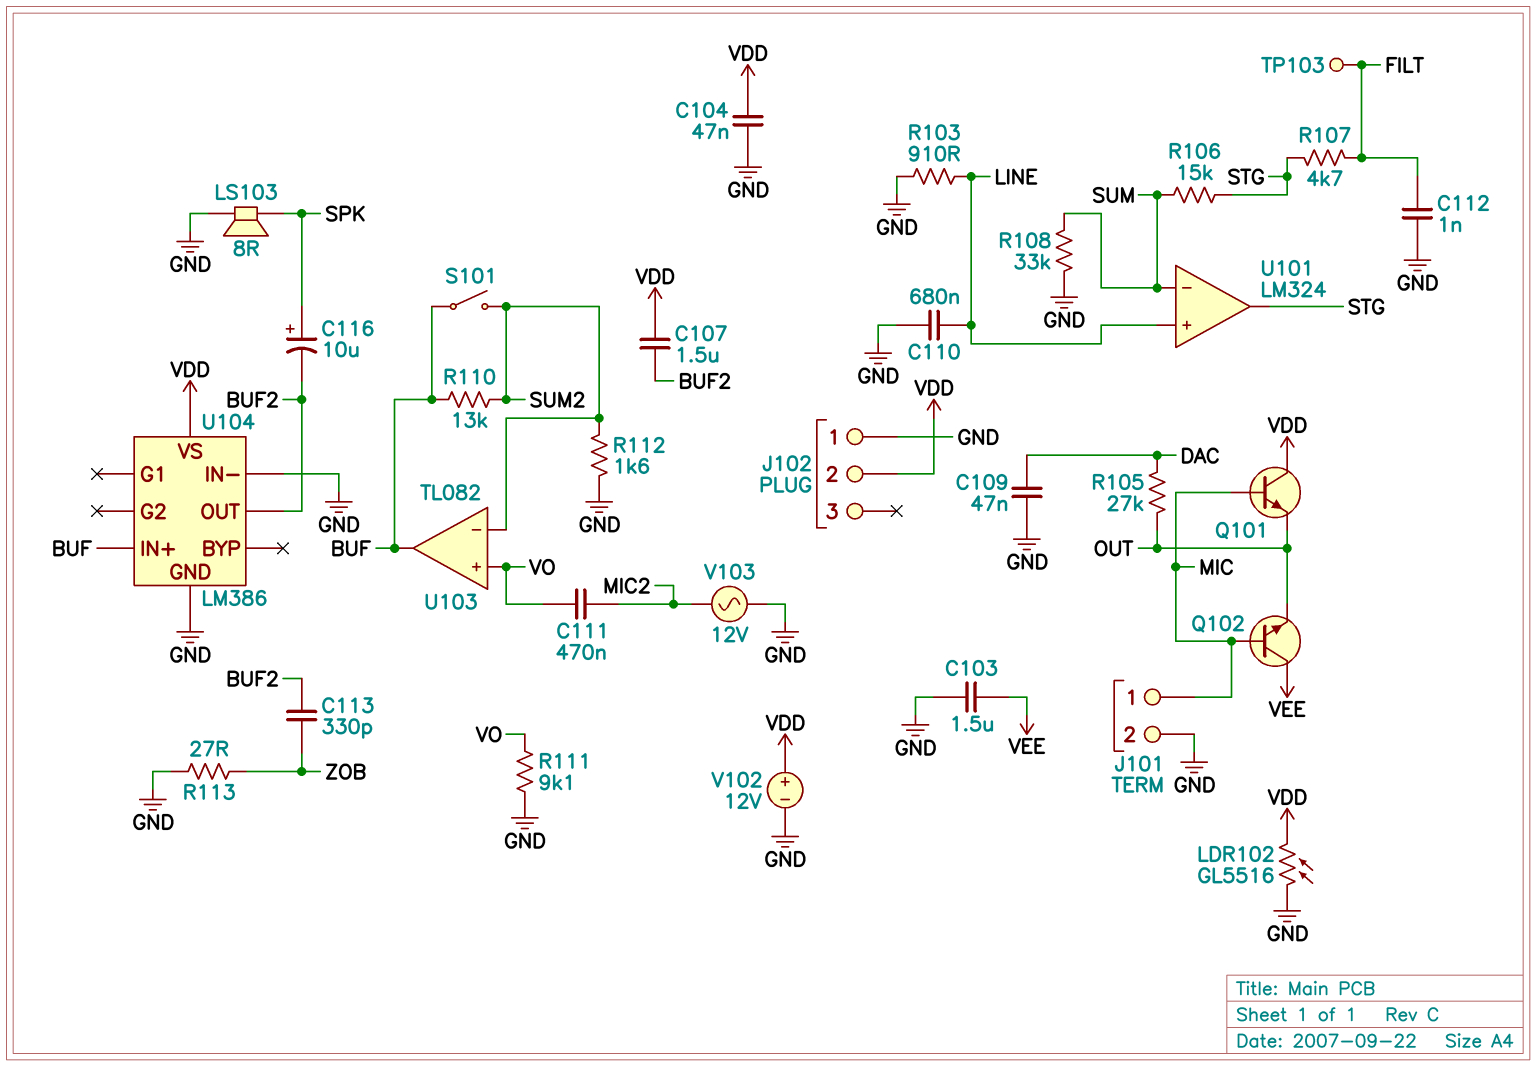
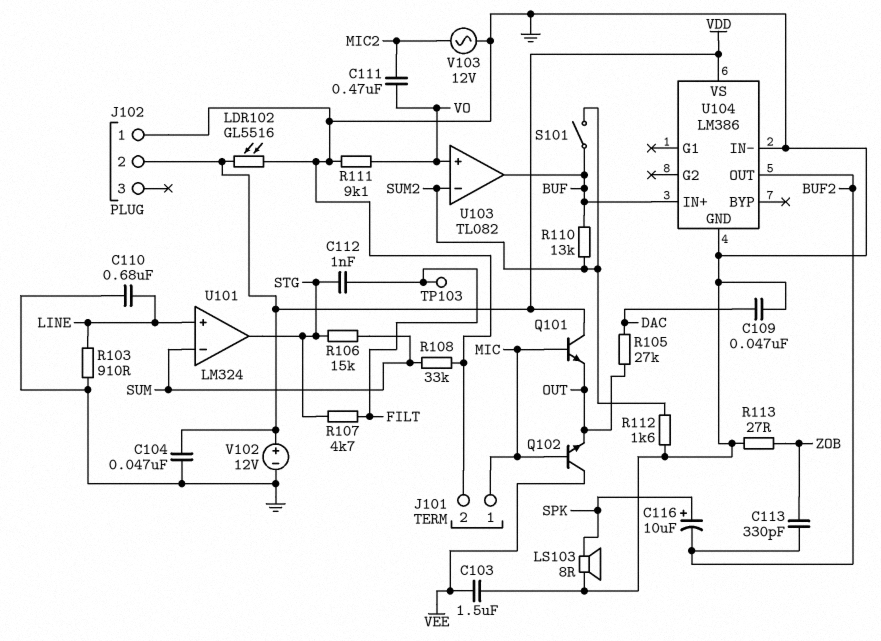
C107: 1.5uF (BUF2, VDD) -> none
C112: 1nF (FILT, GND) -> 1nF (FILT, STG)

